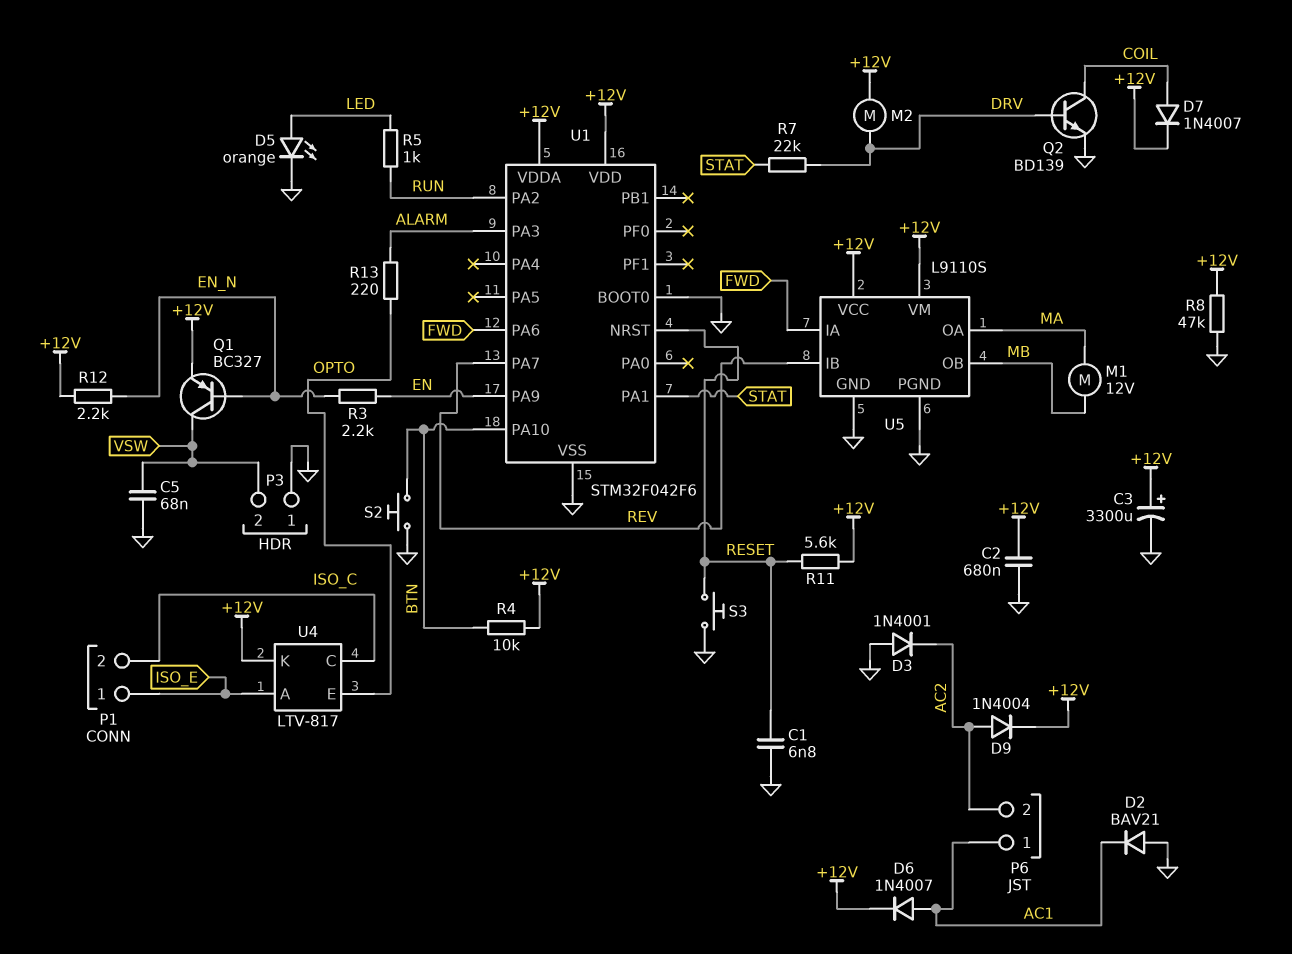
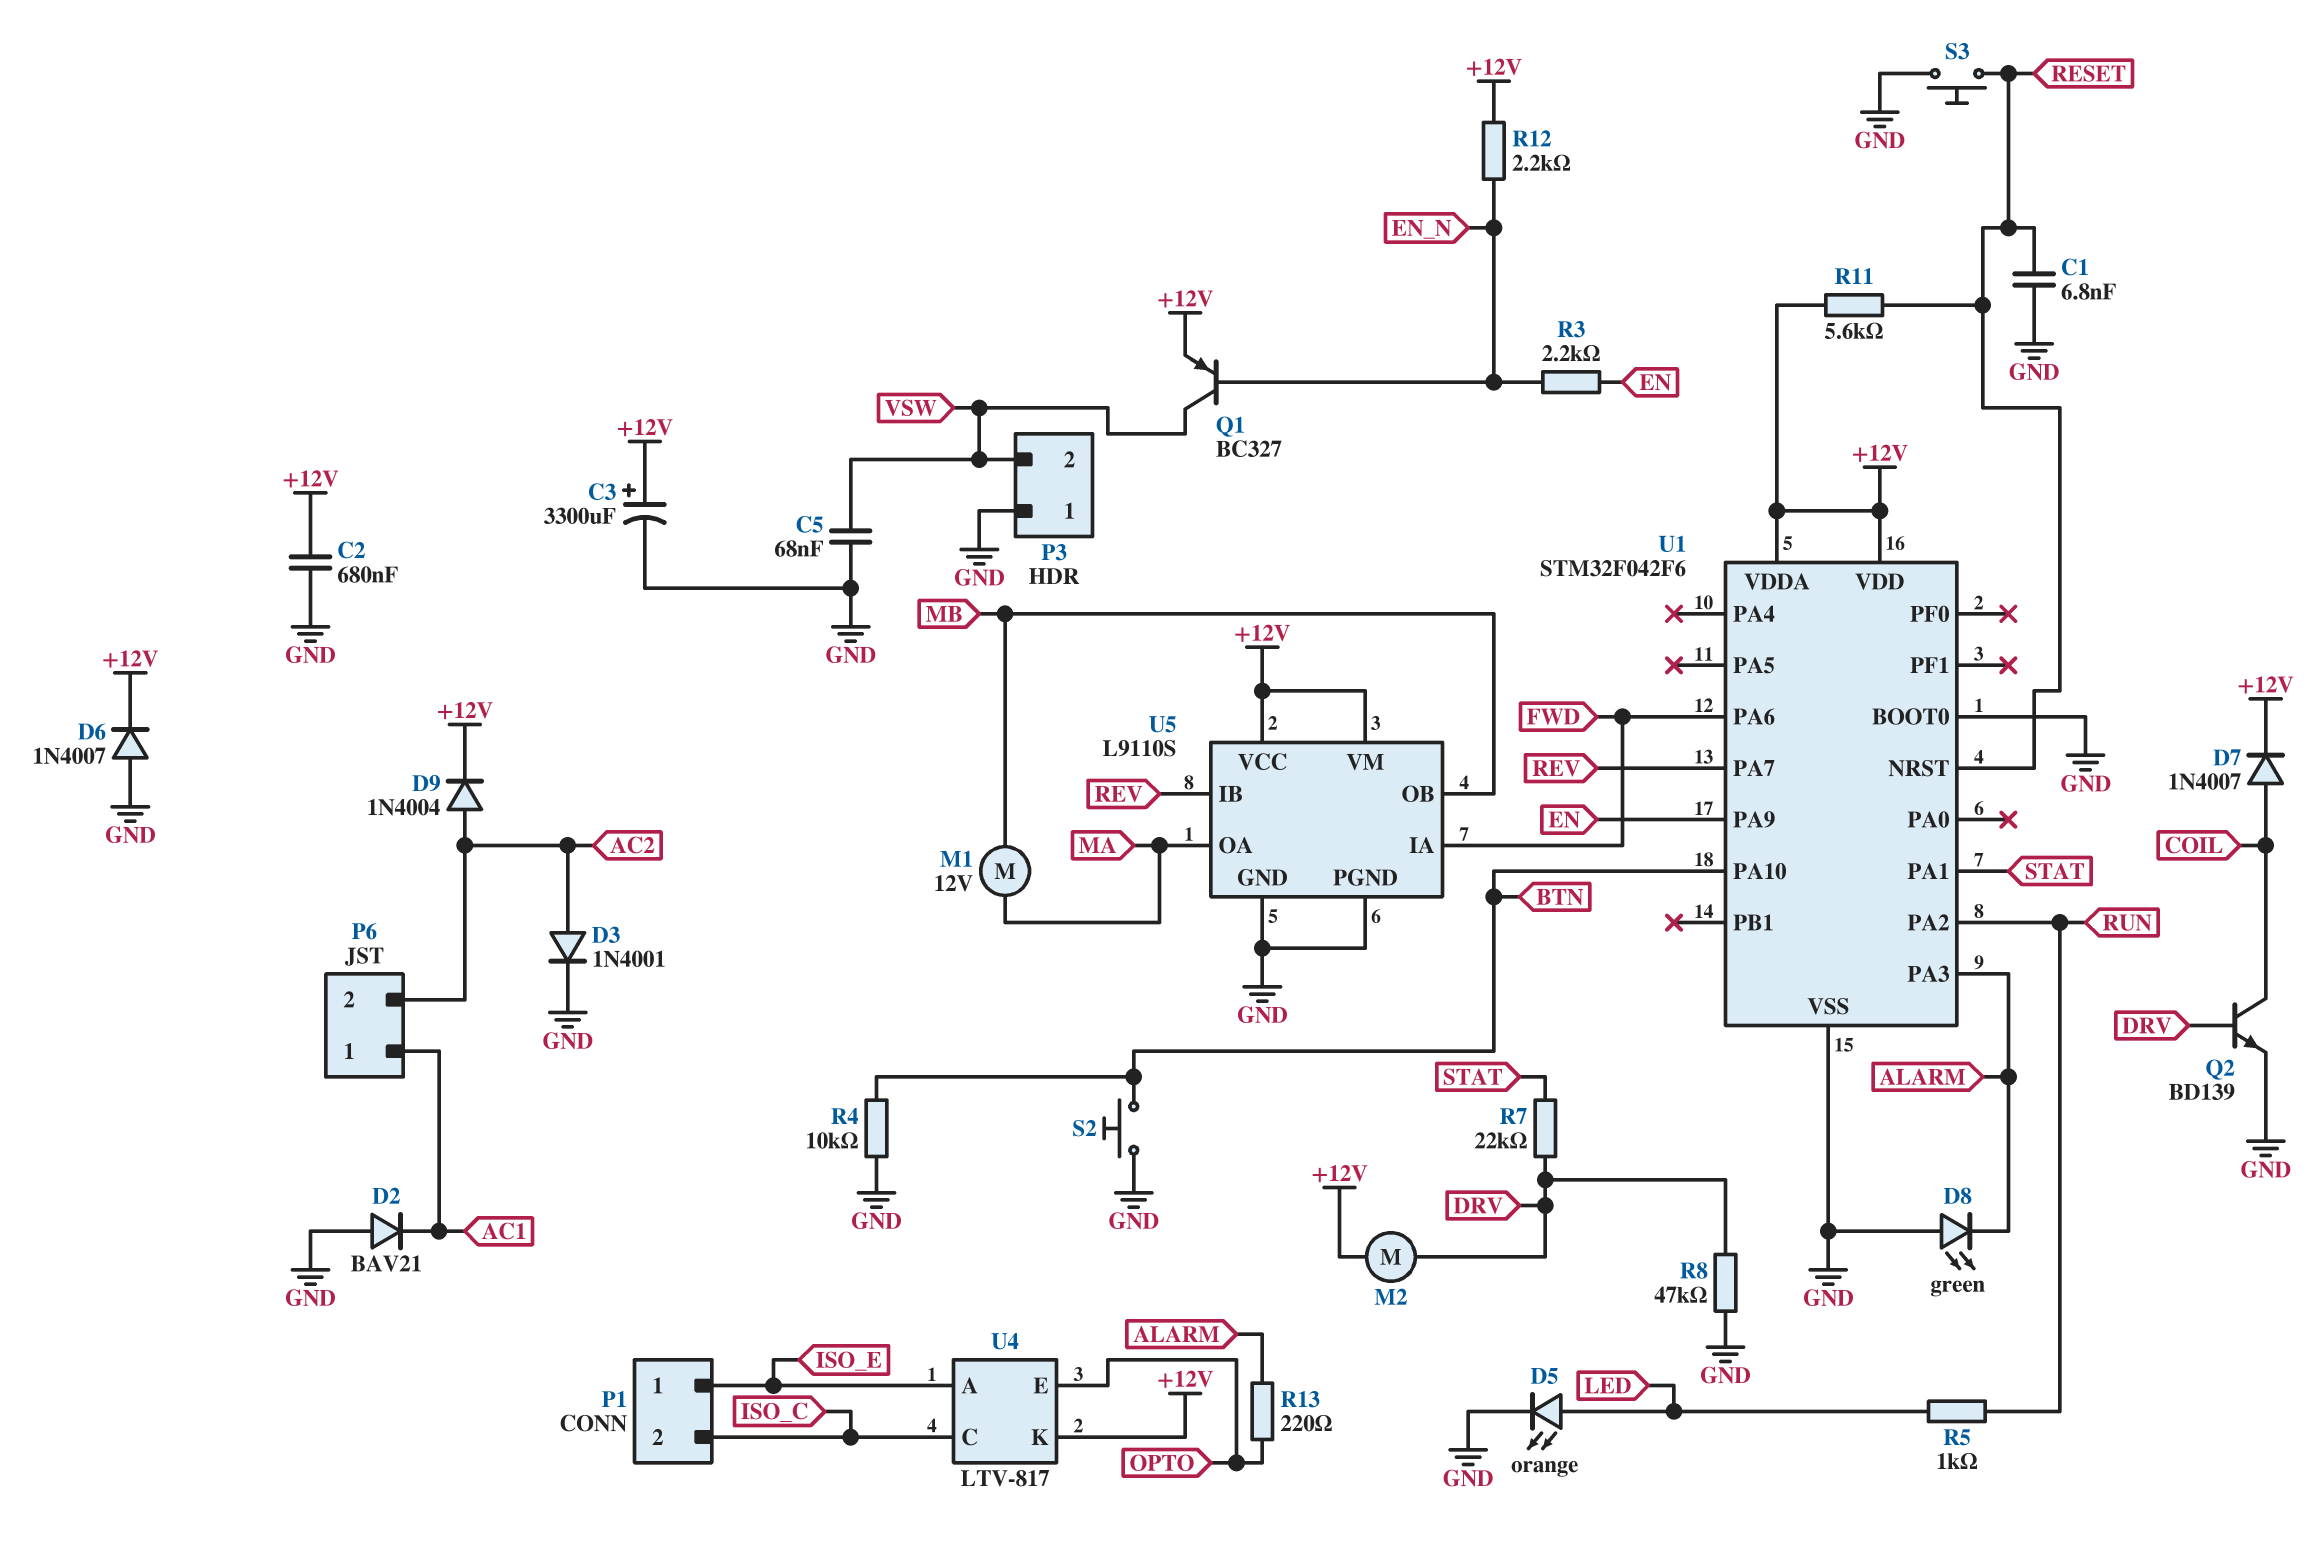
D3: diode 1N4001 (A GND, K AC2) -> diode 1N4001 (A AC2, K GND)
D6: diode 1N4007 (A AC1, K +12V) -> diode 1N4007 (A GND, K +12V)
D8: none -> LED green (A GND, K ALARM)
R4: 10k (+12V, BTN) -> 10k (BTN, GND)
R8: 47k (+12V, GND) -> 47k (DRV, GND)

